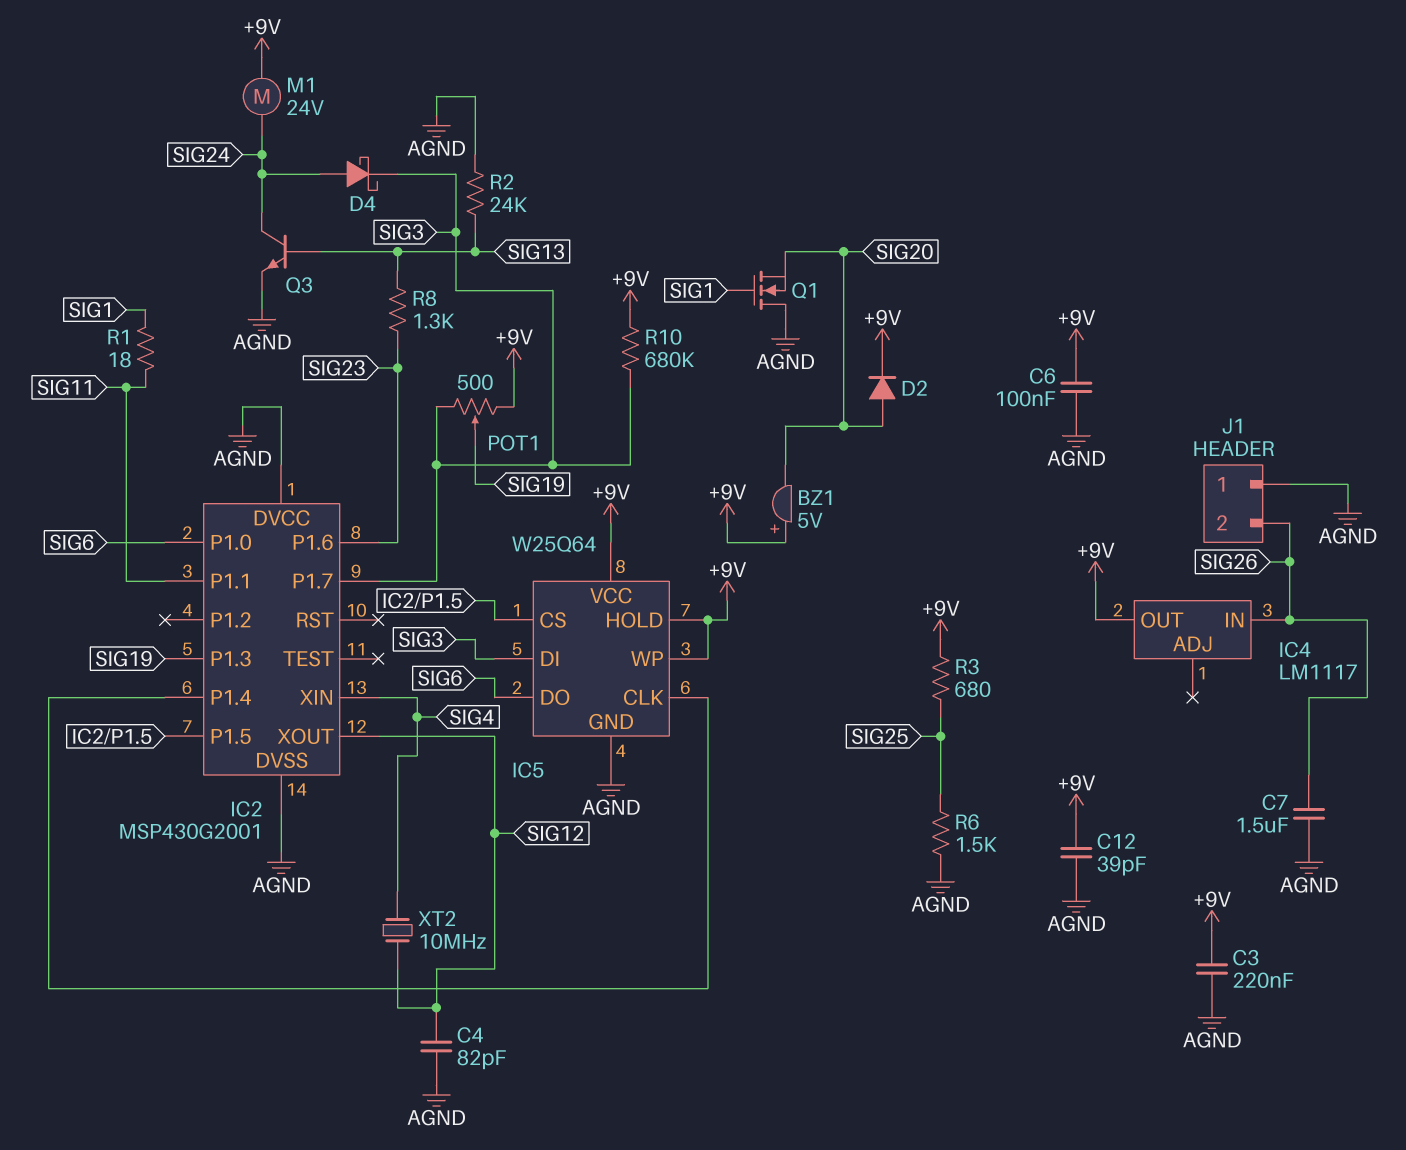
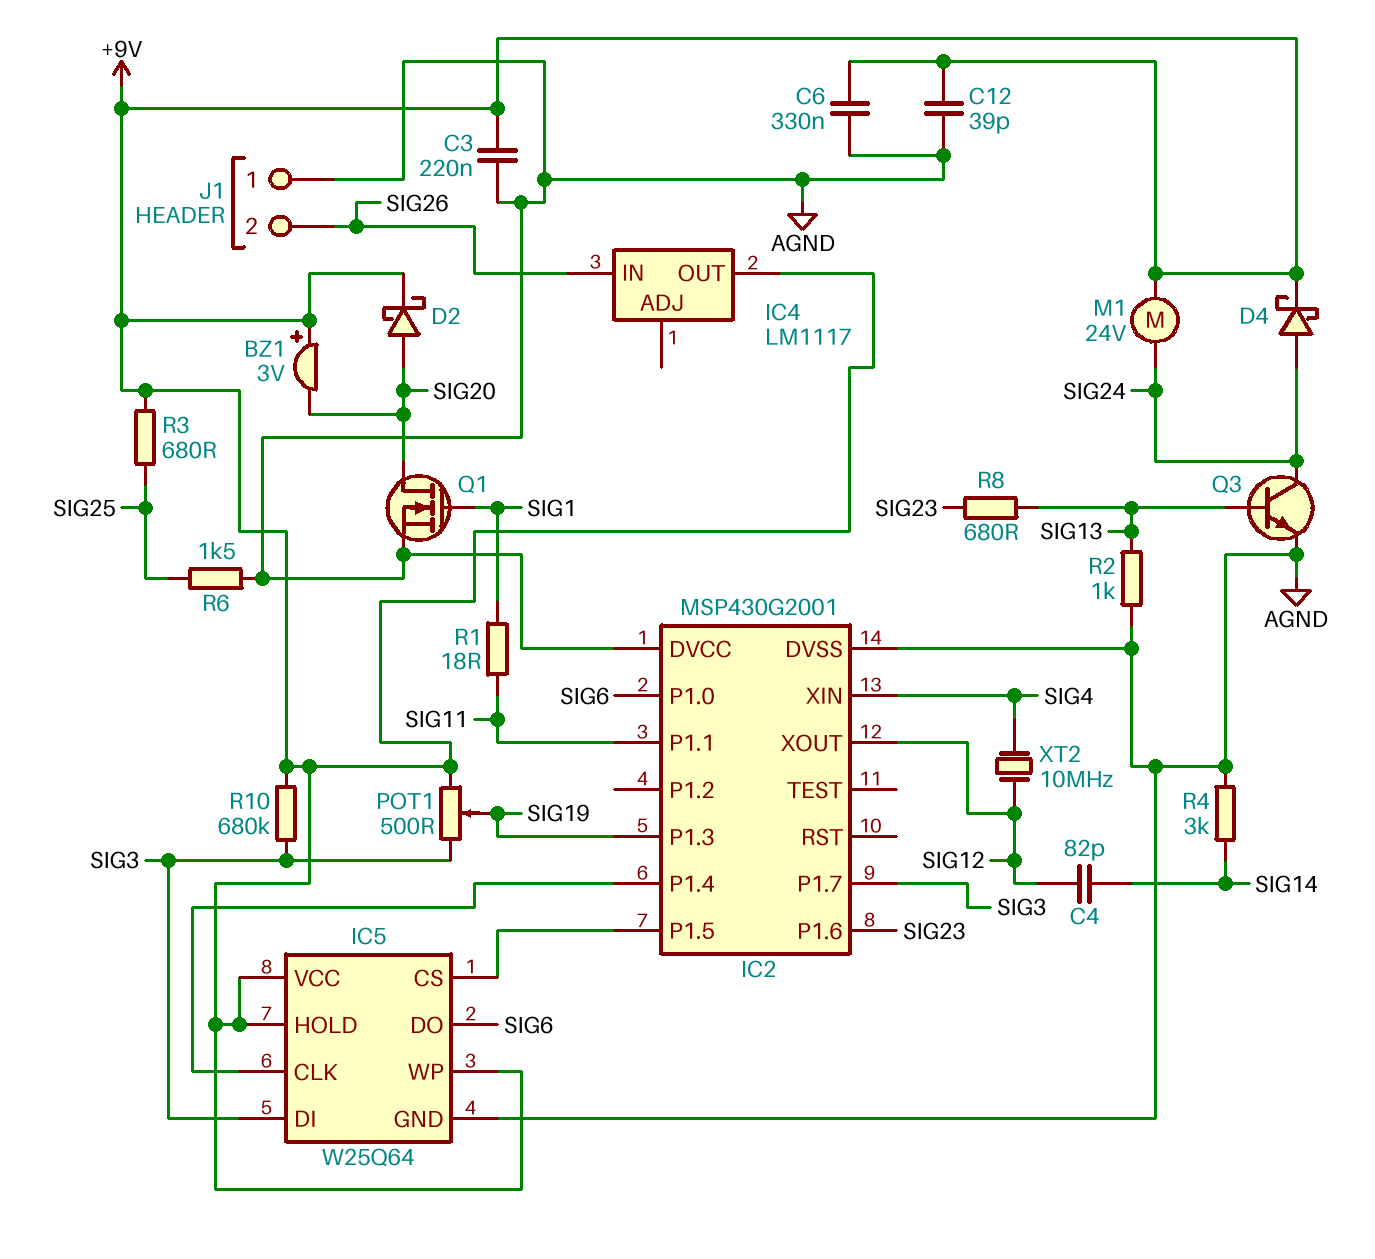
BZ1: buzzer 5V (plus +9V, minus SIG20) -> buzzer 3V (plus +9V, minus SIG20)
C4: 82pF (AGND, SIG12) -> 82pF (SIG12, SIG14)
C6: 100nF (+9V, AGND) -> 330nF (+9V, AGND)
C7: 1.5uF (AGND, SIG26) -> none
D2: diode (A SIG20, K +9V) -> schottky (A SIG20, K +9V)
D4: schottky (A SIG24, K SIG3) -> schottky (A SIG24, K +9V)
Q1: NMOS (G SIG1, D AGND, S SIG20) -> NMOS (G SIG1, D SIG20, S AGND)
R2: 24k (AGND, SIG13) -> 1k (AGND, SIG13)
R4: none -> 3k (AGND, SIG14)
R8: 1.3k (SIG13, SIG23) -> 680 (SIG13, SIG23)

